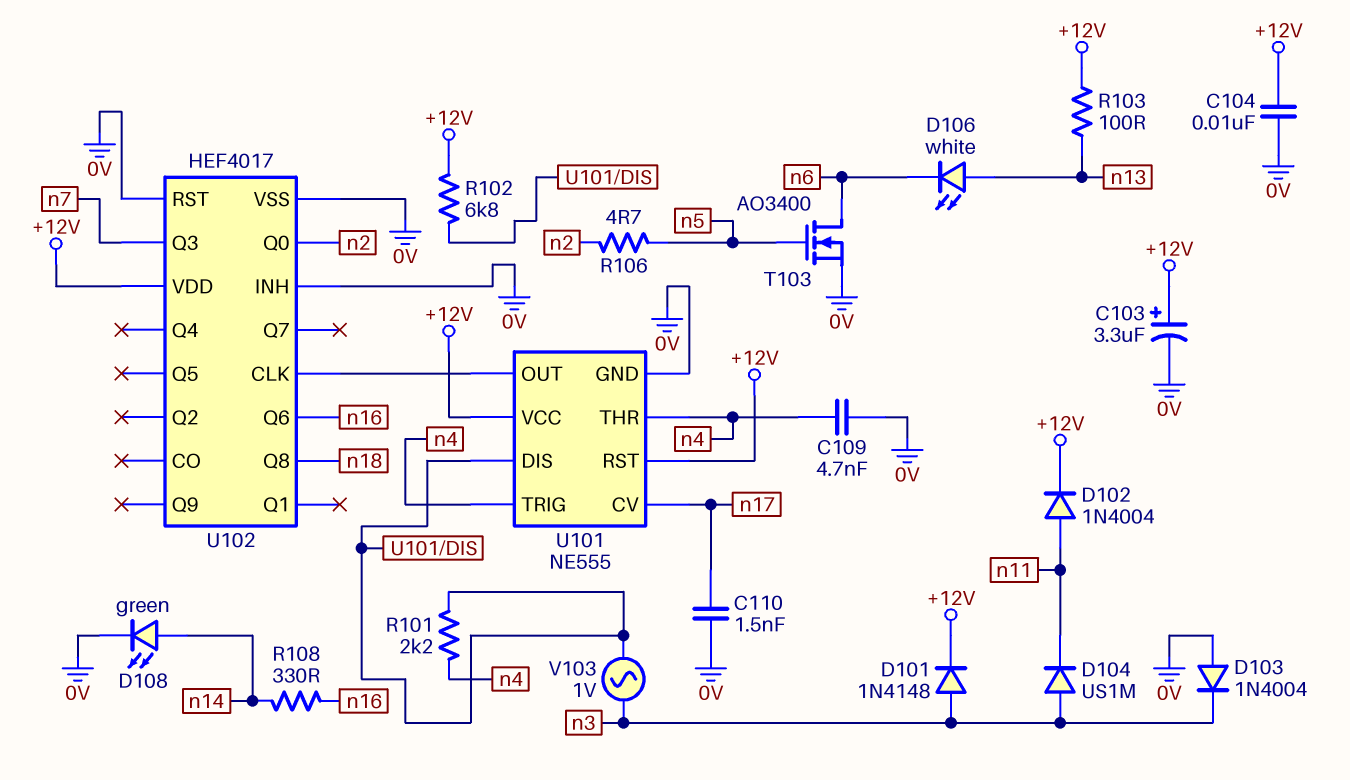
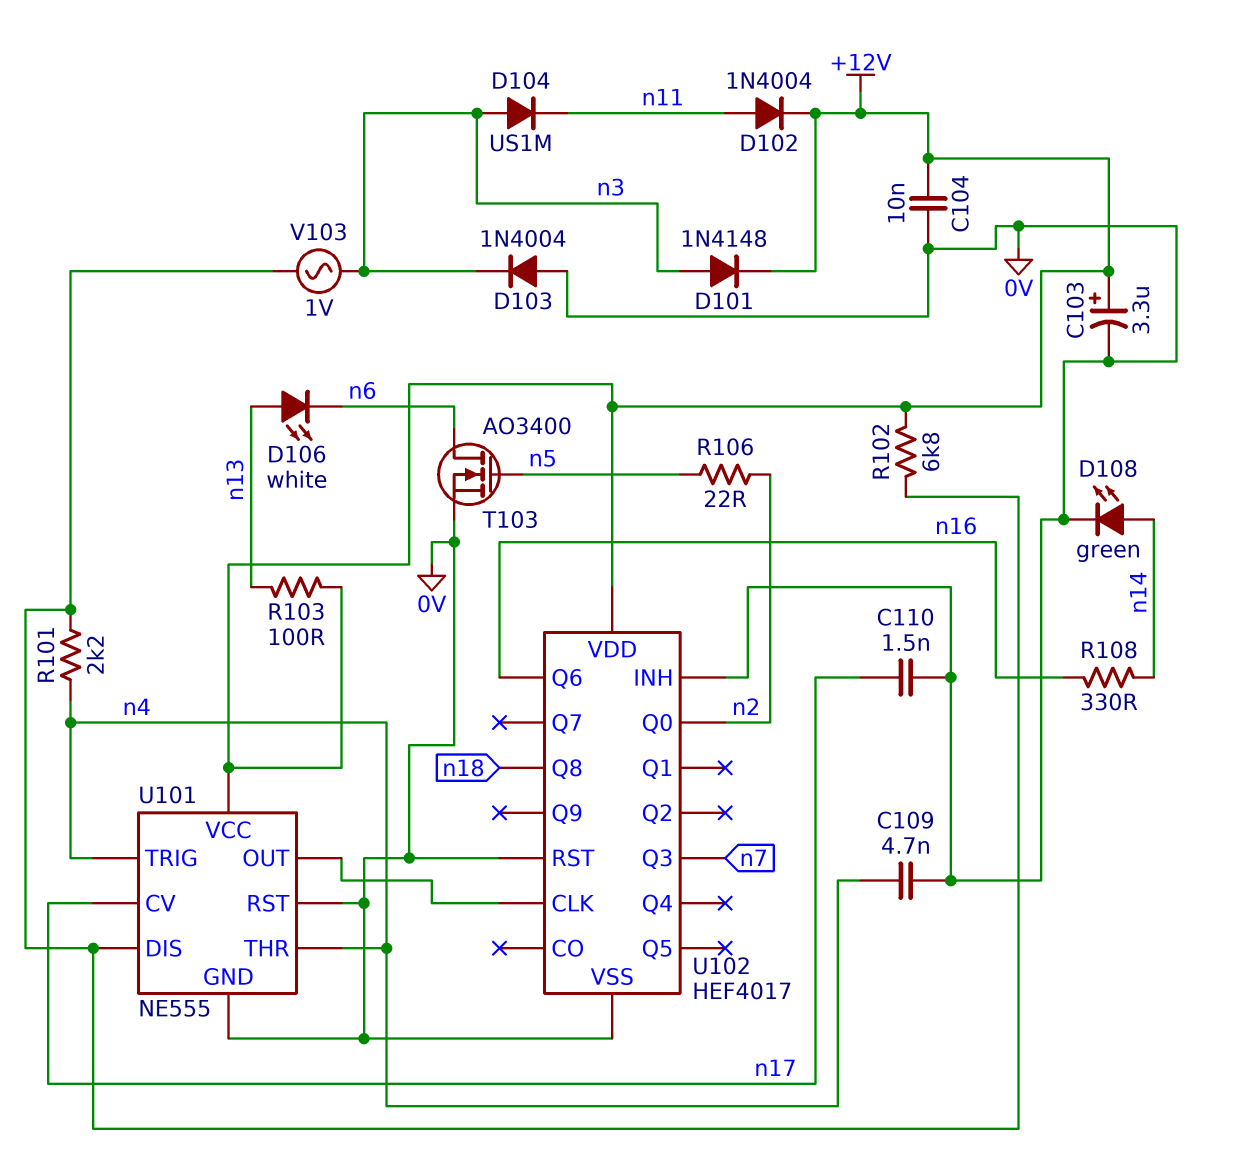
R106: 4.7 (n2, n5) -> 22 (n2, n5)
U101 pin RST: +12V -> 0V

